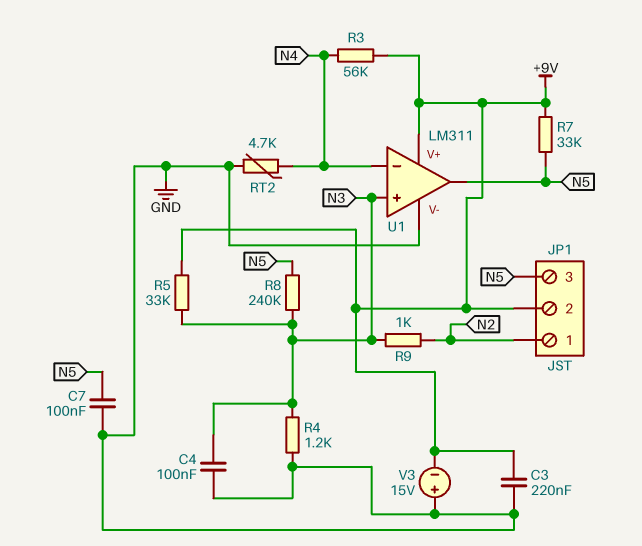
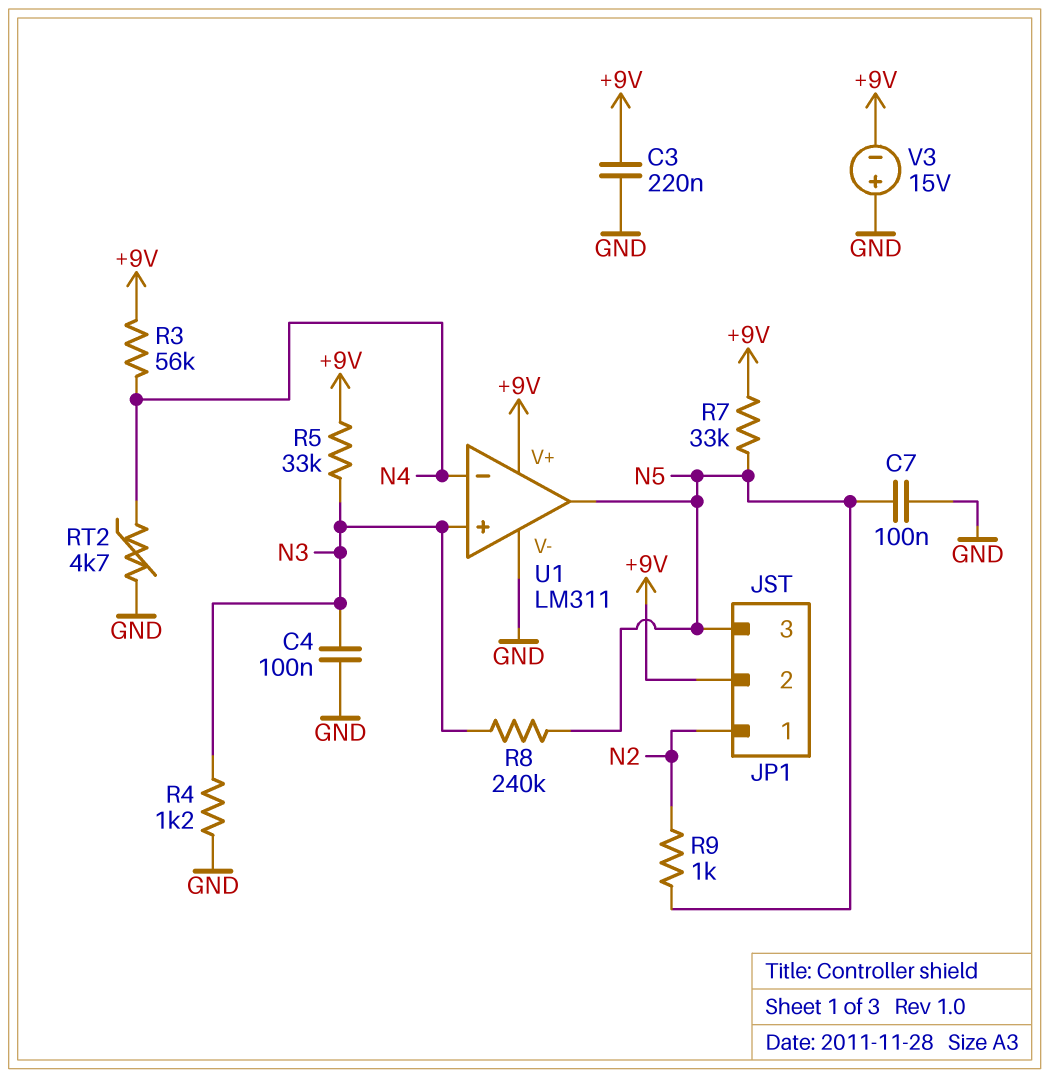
R9: 1k (N2, N3) -> 1k (N2, N5)

